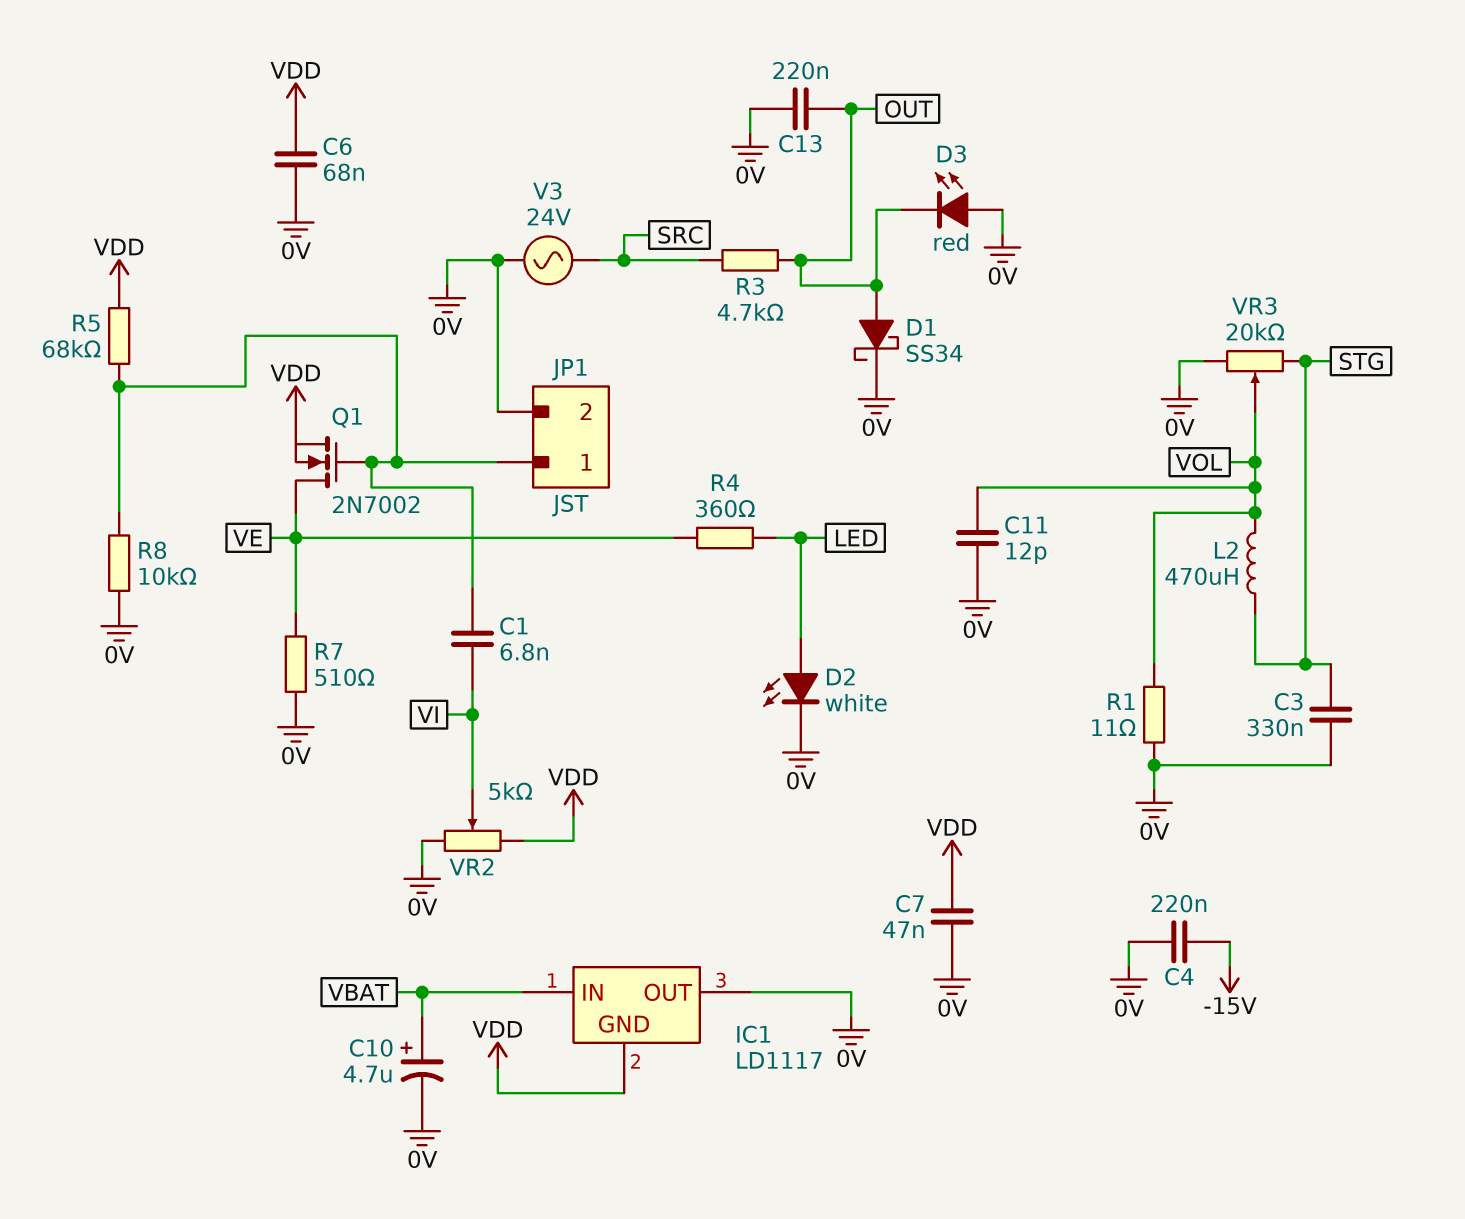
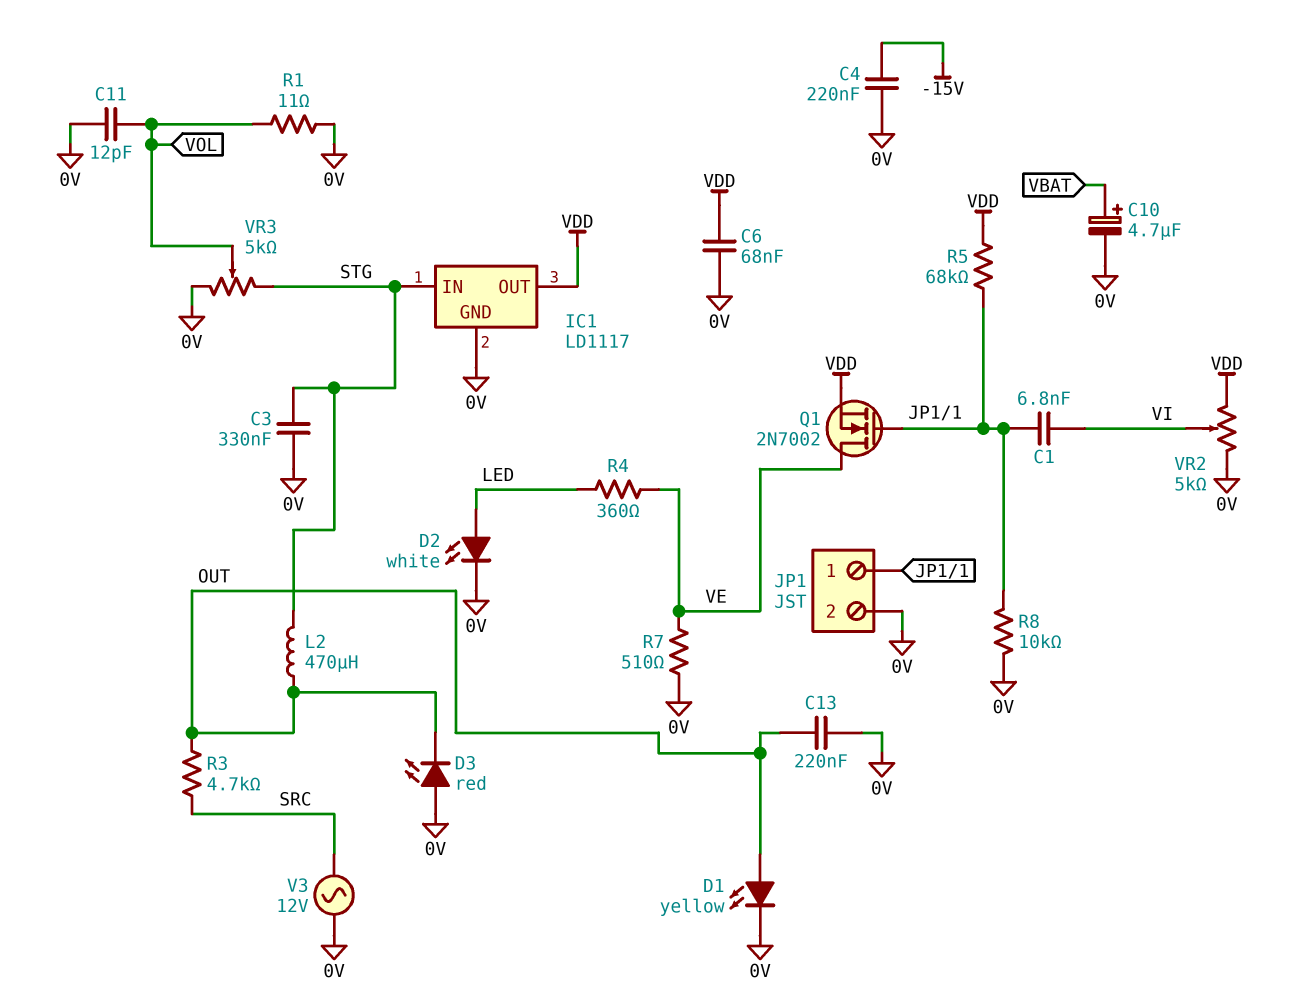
C7: 47nF (0V, VDD) -> none
D1: schottky SS34 (A OUT, K 0V) -> LED yellow (A OUT, K 0V)
IC1 pin GND: VDD -> 0V
IC1 pin IN: VBAT -> STG
IC1 pin OUT: 0V -> VDD
L2: 470uH (STG, VOL) -> 470uH (OUT, STG)
V3: AC 24V (0V, SRC) -> AC 12V (0V, SRC)
VR3: 20k (0V, STG, wiper VOL) -> 5k (0V, STG, wiper VOL)

